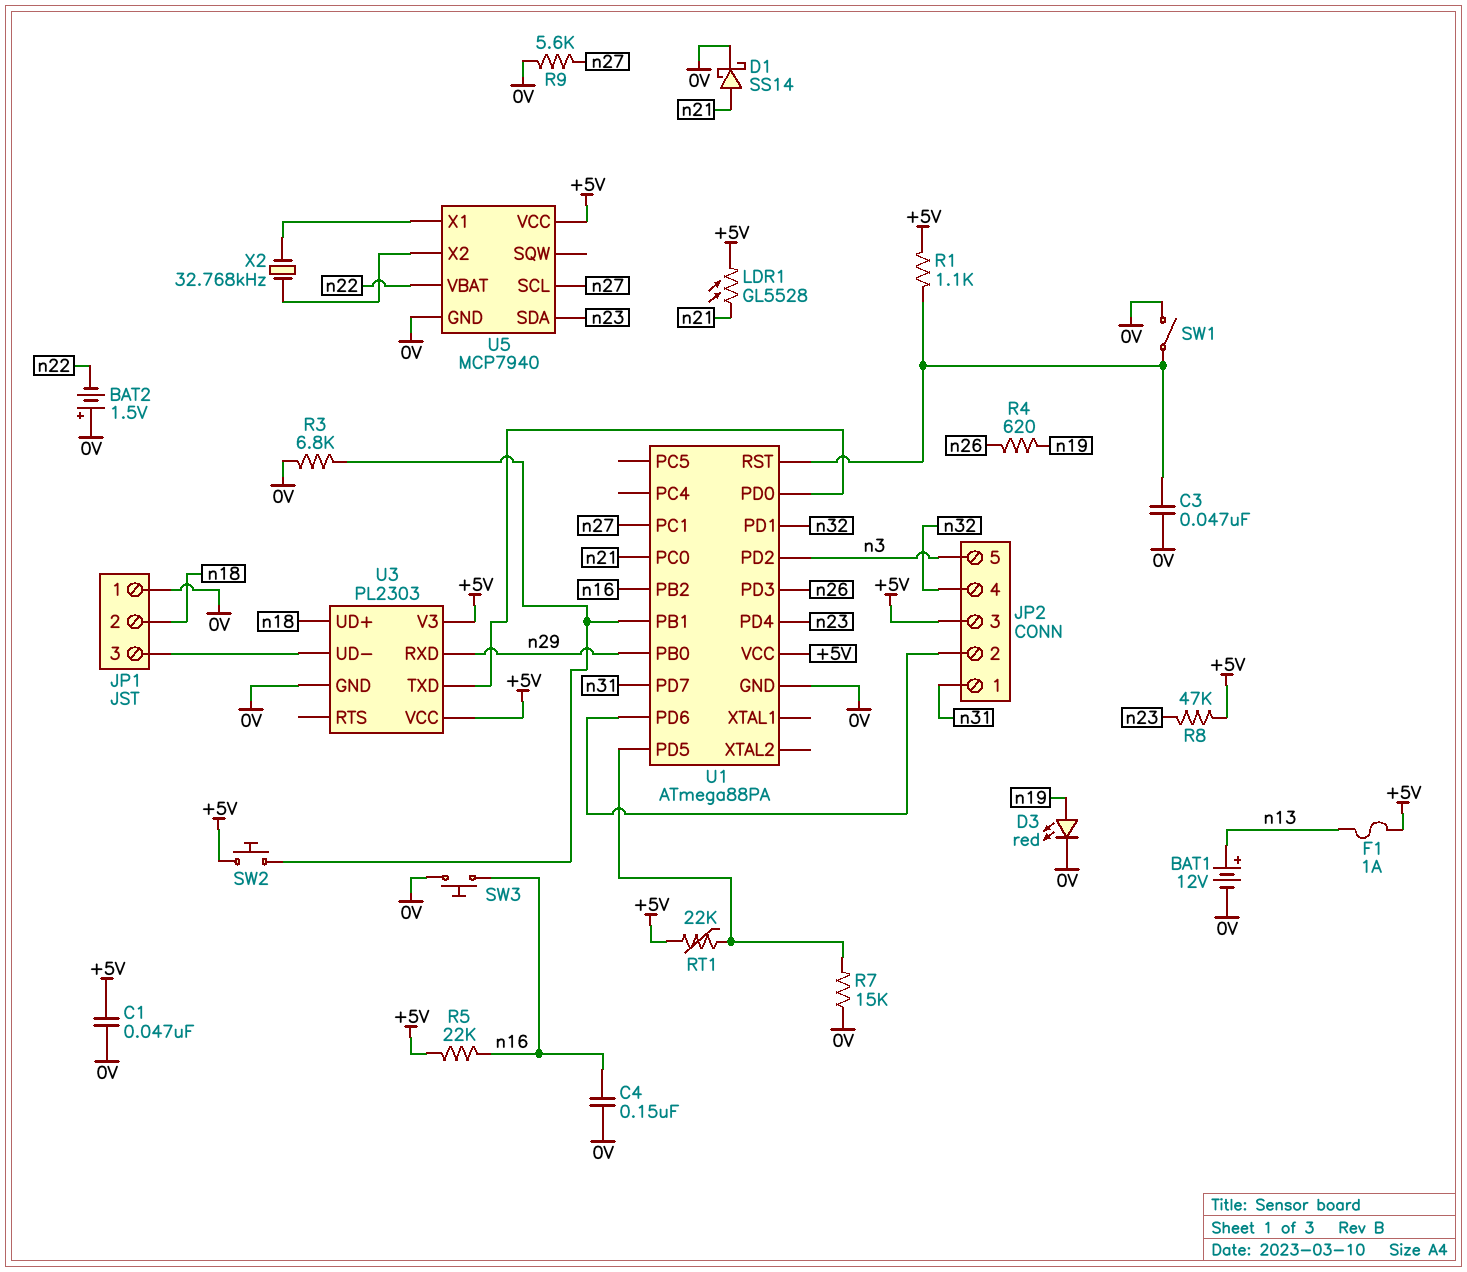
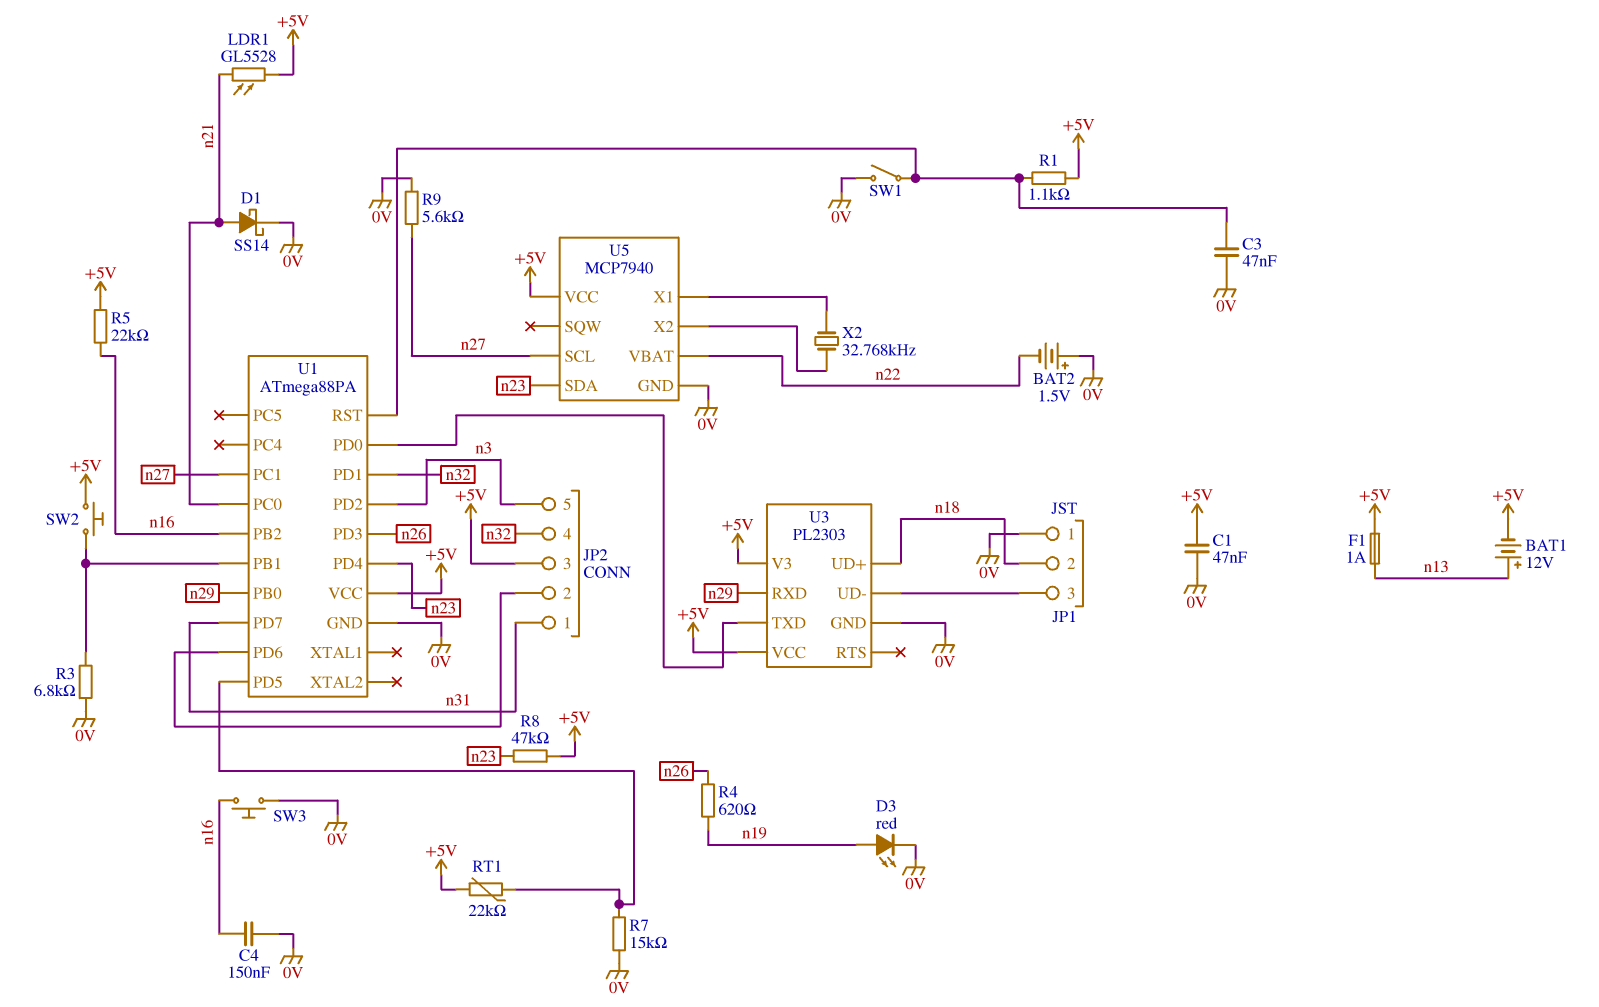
BAT1: 12V (plus n13, minus 0V) -> 12V (plus n13, minus +5V)

